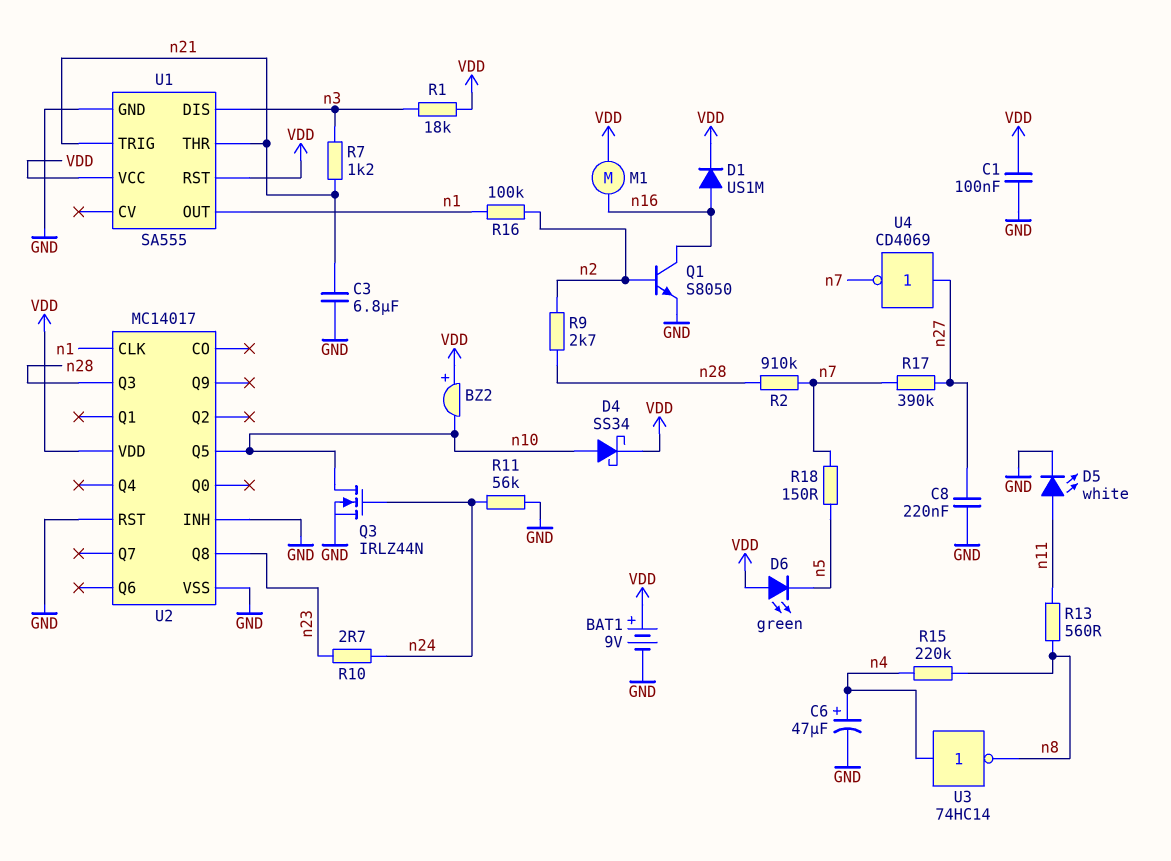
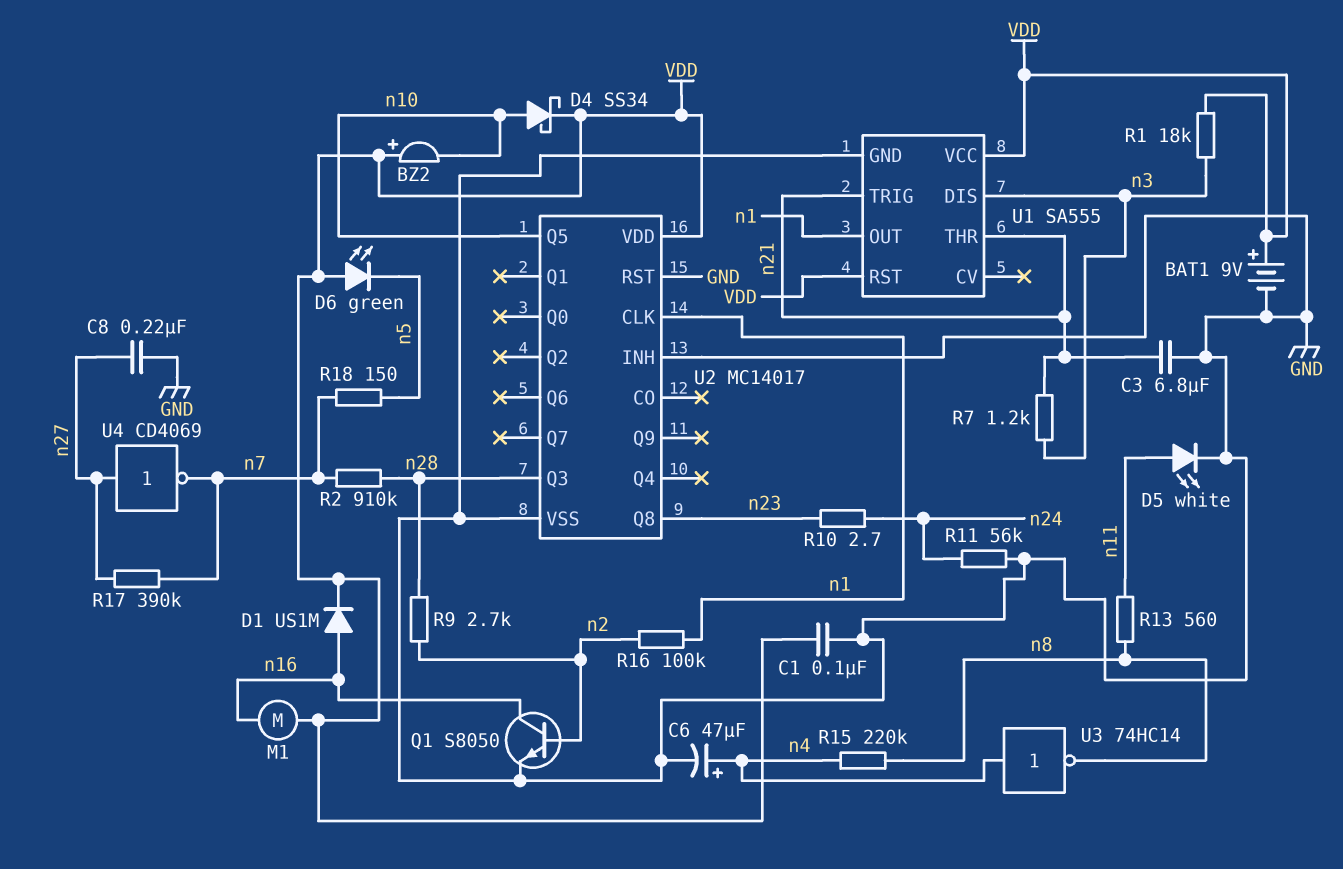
Q3: NMOS IRLZ44N (G n24, D n10, S GND) -> none

